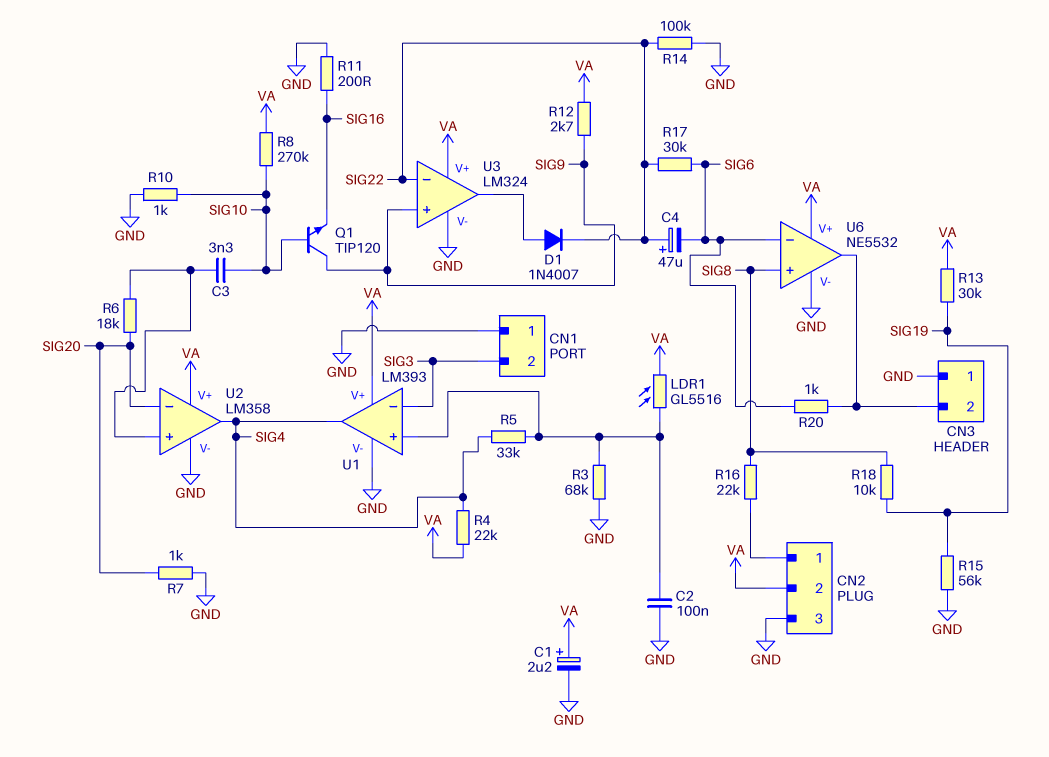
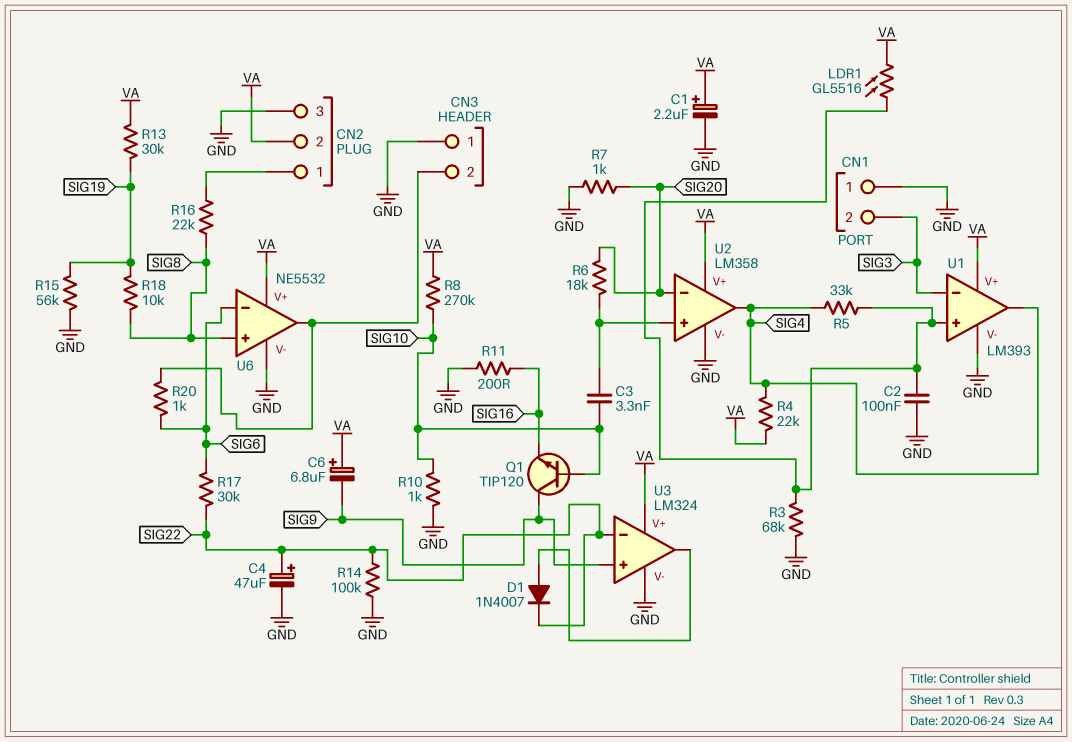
C4: 47uF (plus SIG22, minus SIG6) -> 47uF (plus SIG22, minus GND)
C6: none -> 6.8uF (plus VA, minus SIG9)
R12: 2.7k (SIG9, VA) -> none

